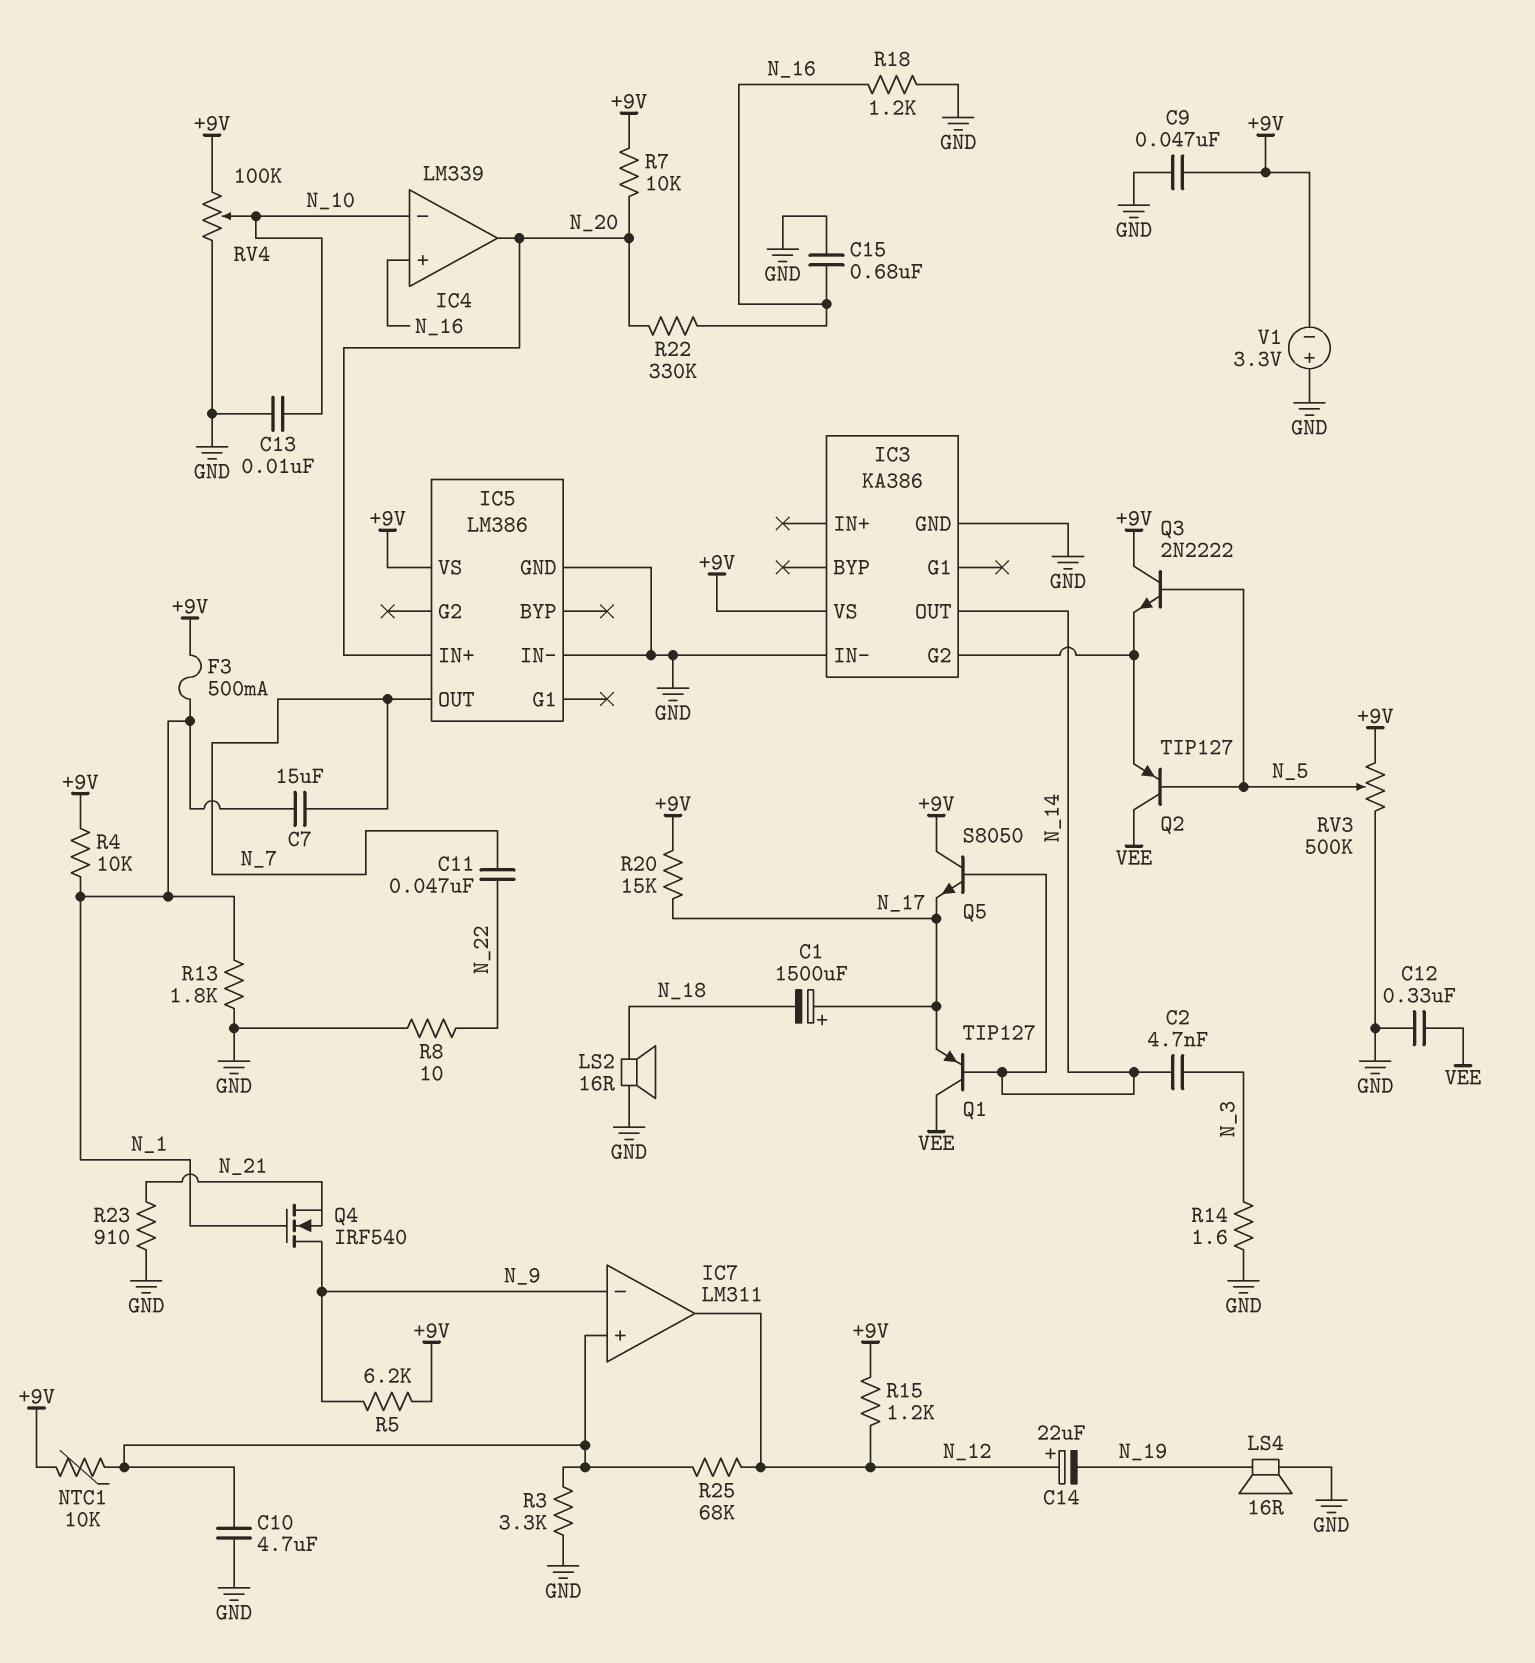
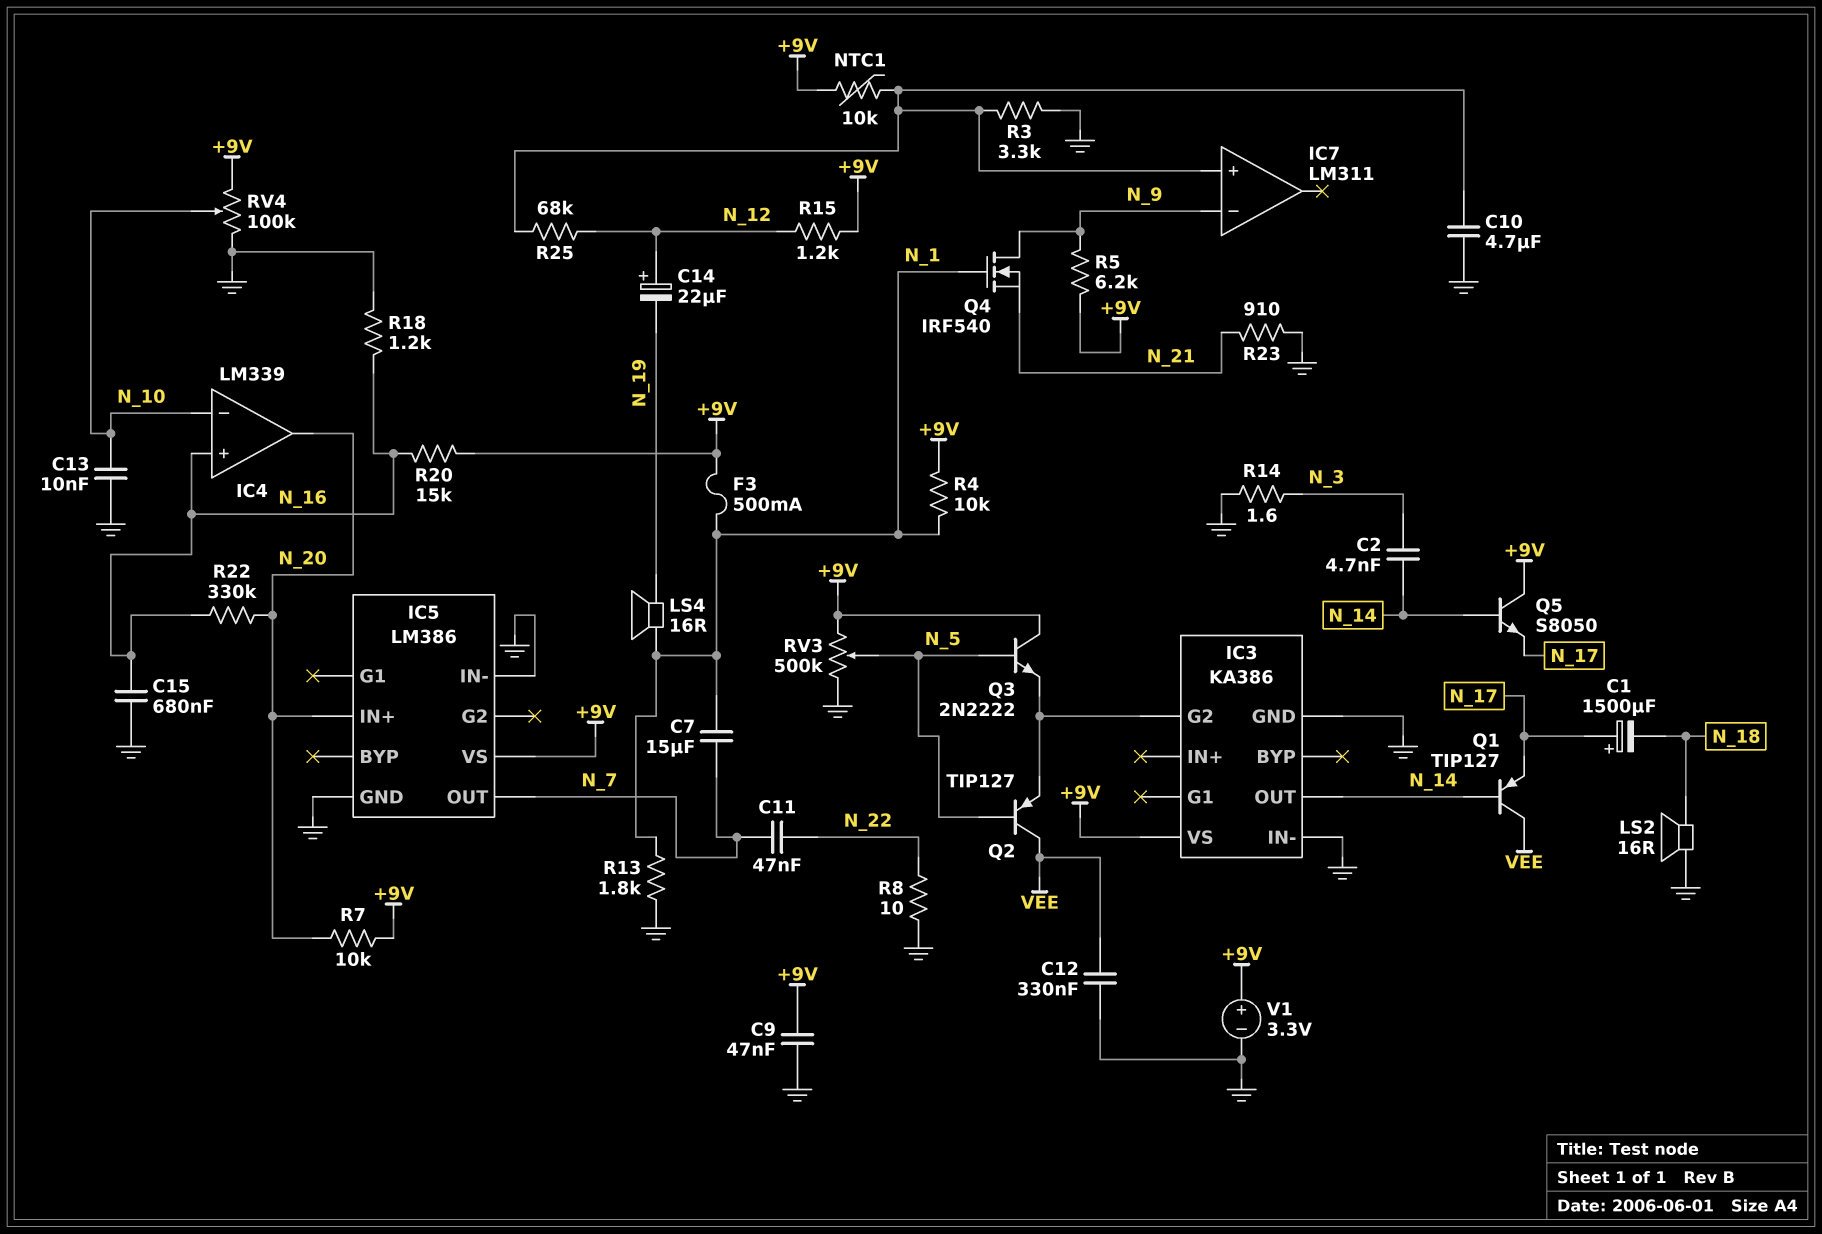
IC7 pin out: N_12 -> none
LS4: speaker 16R (GND, N_19) -> speaker 16R (N_1, N_19)
R20: 15k (+9V, N_17) -> 15k (+9V, N_16)
V1: 3.3V (plus GND, minus +9V) -> 3.3V (plus +9V, minus GND)

